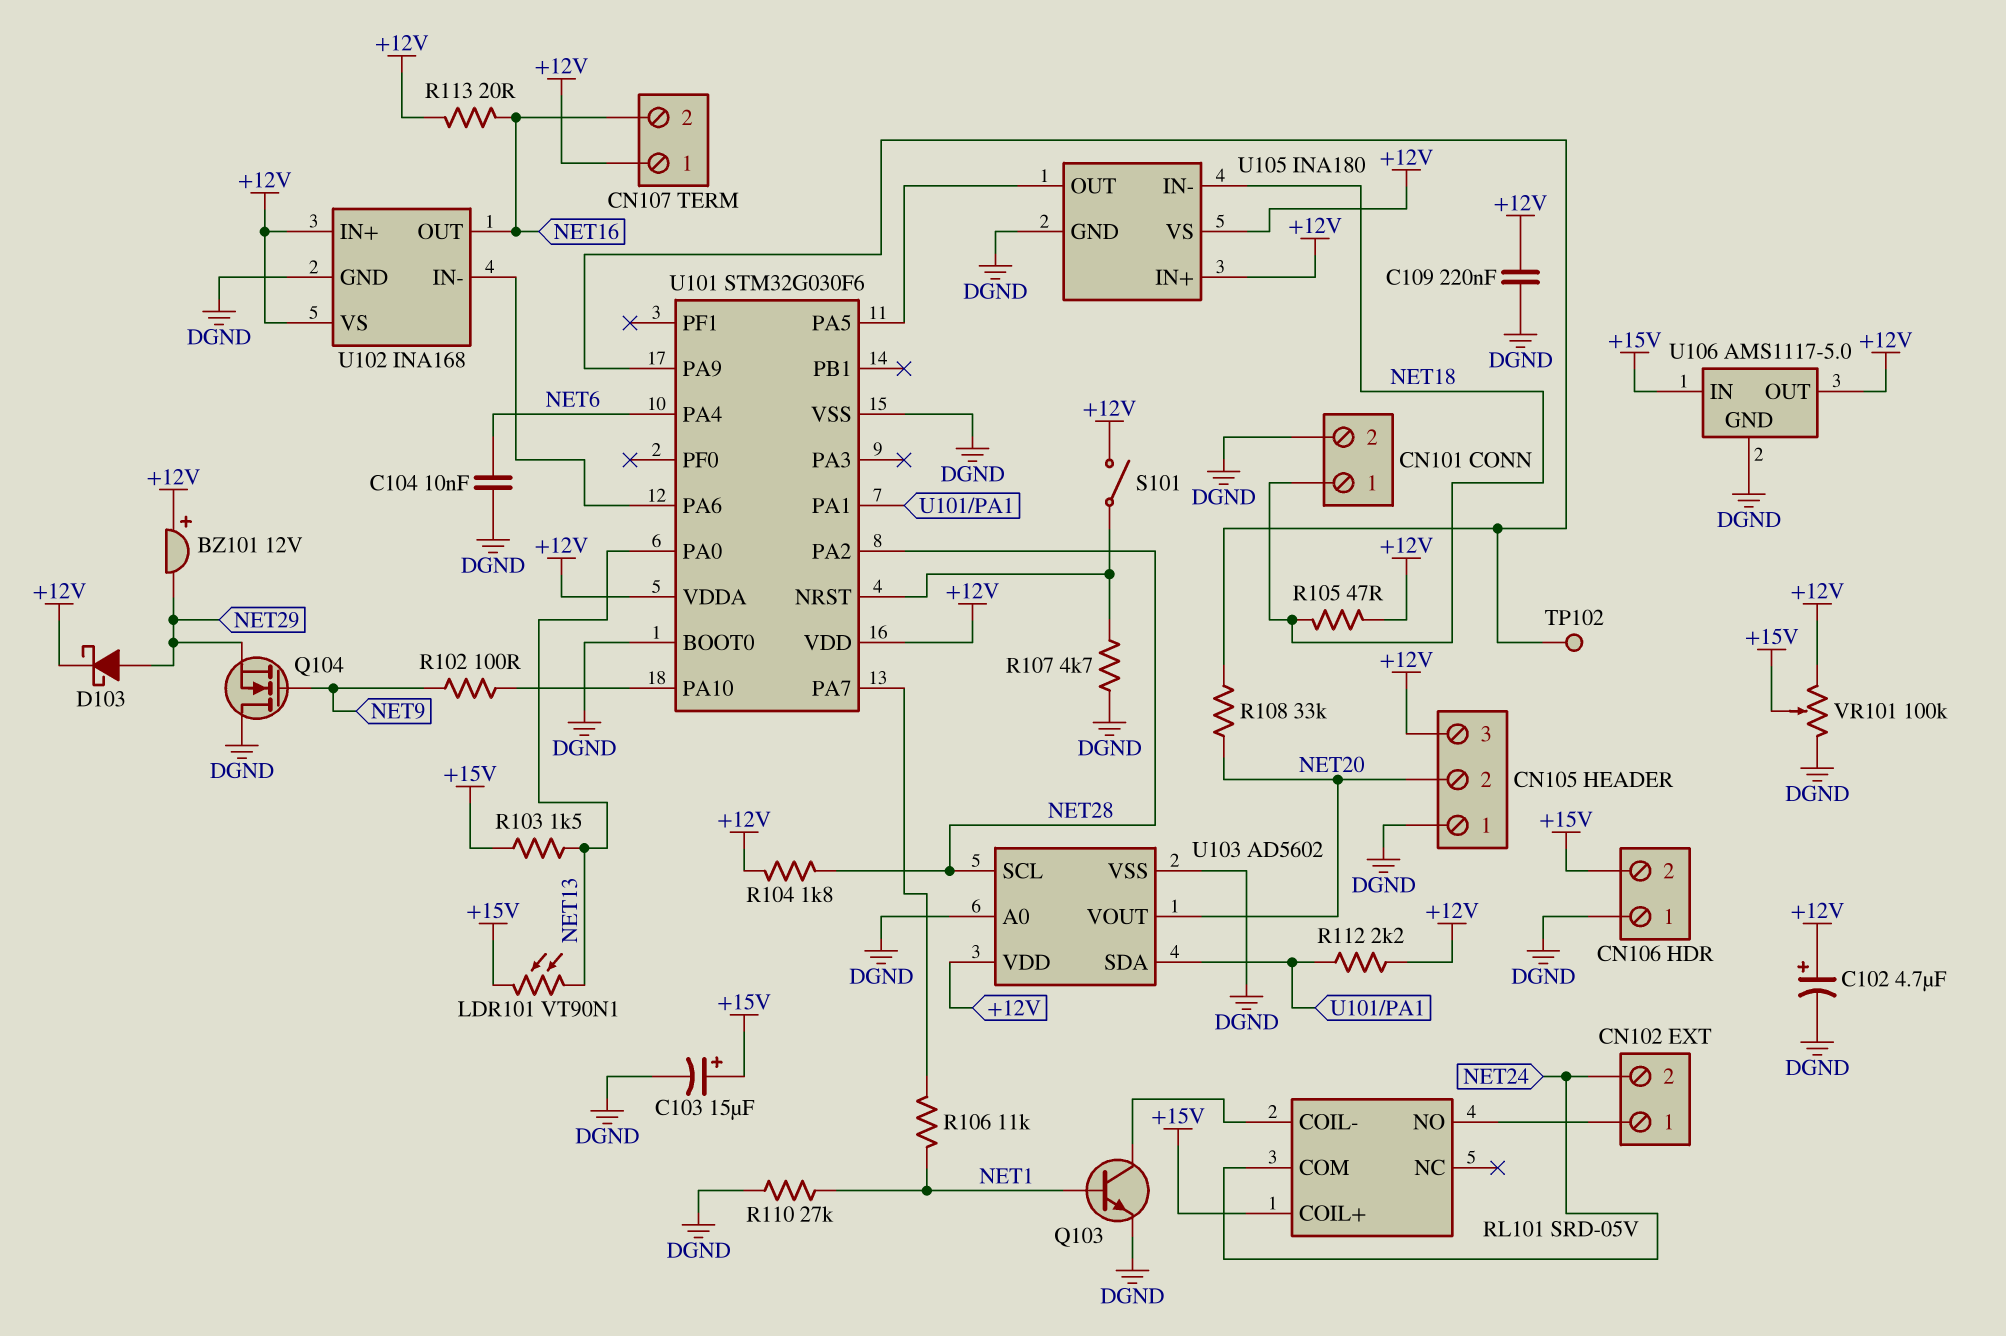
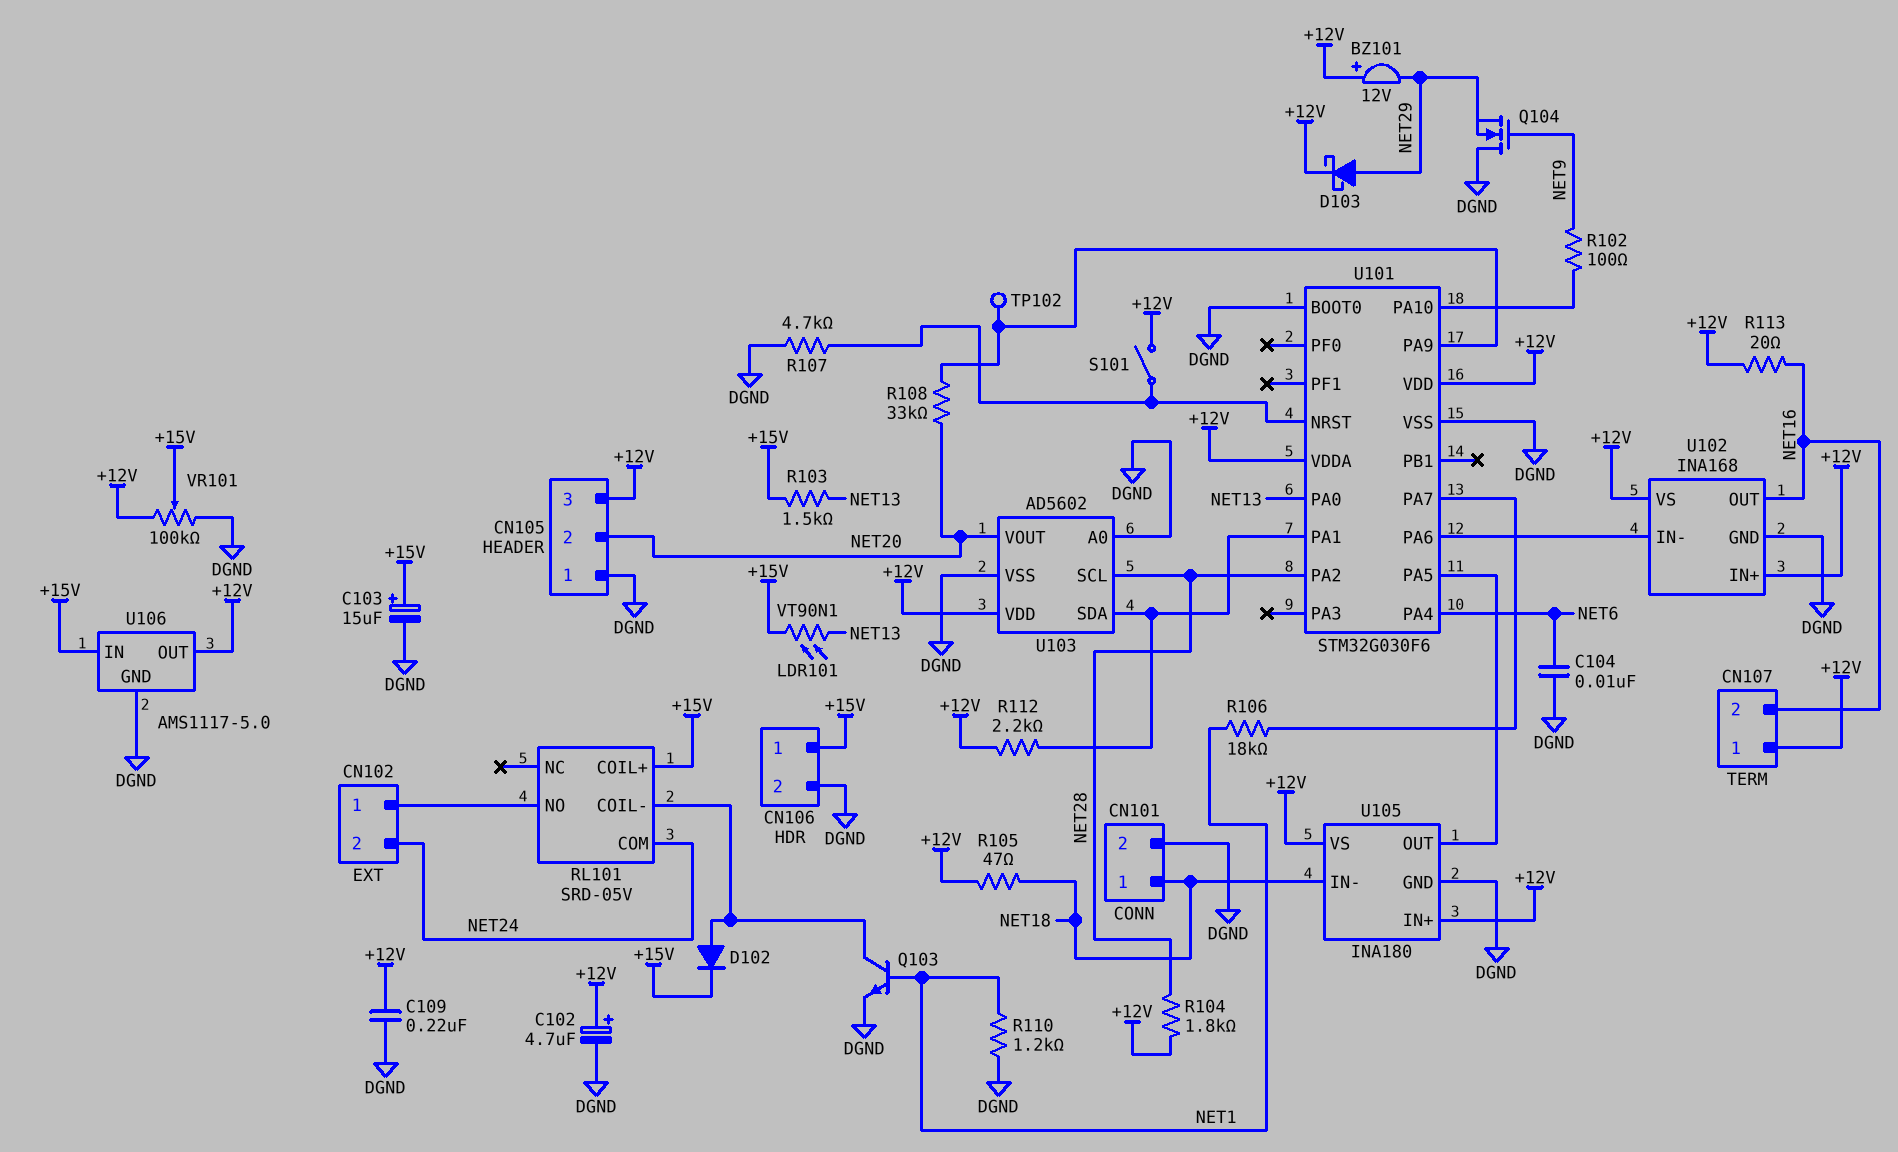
CN106 pin 1: DGND -> +15V
CN106 pin 2: +15V -> DGND
D102: none -> diode (A RL101/COIL-, K +15V)
R106: 11k (NET1, U101/PA7) -> 18k (NET1, U101/PA7)
R110: 27k (DGND, NET1) -> 1.2k (DGND, NET1)

